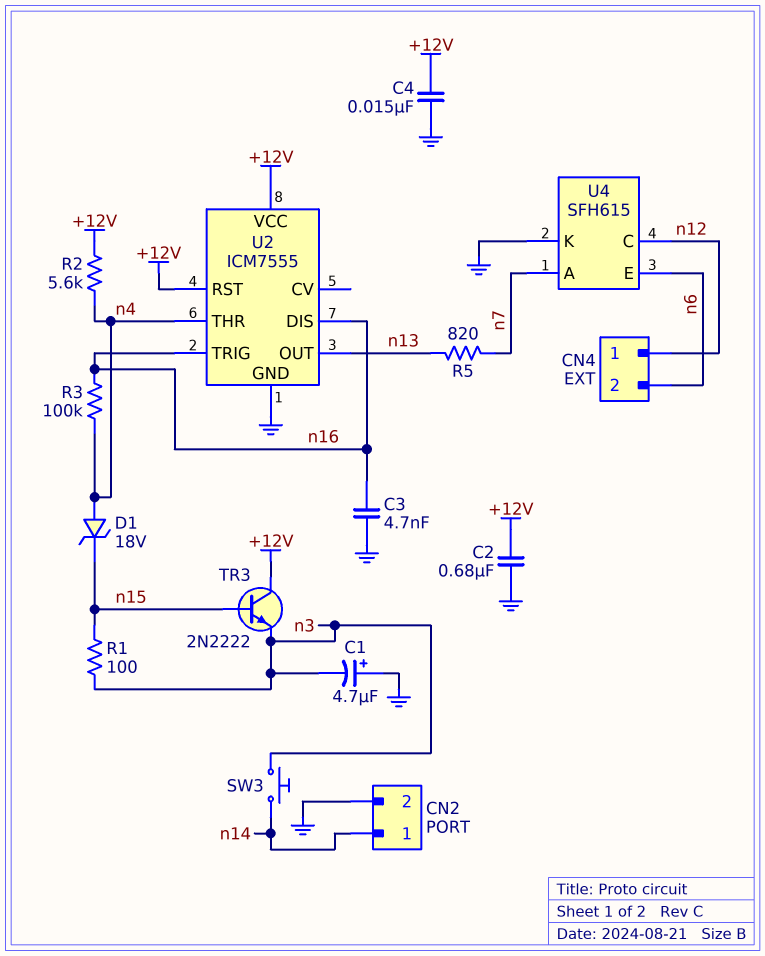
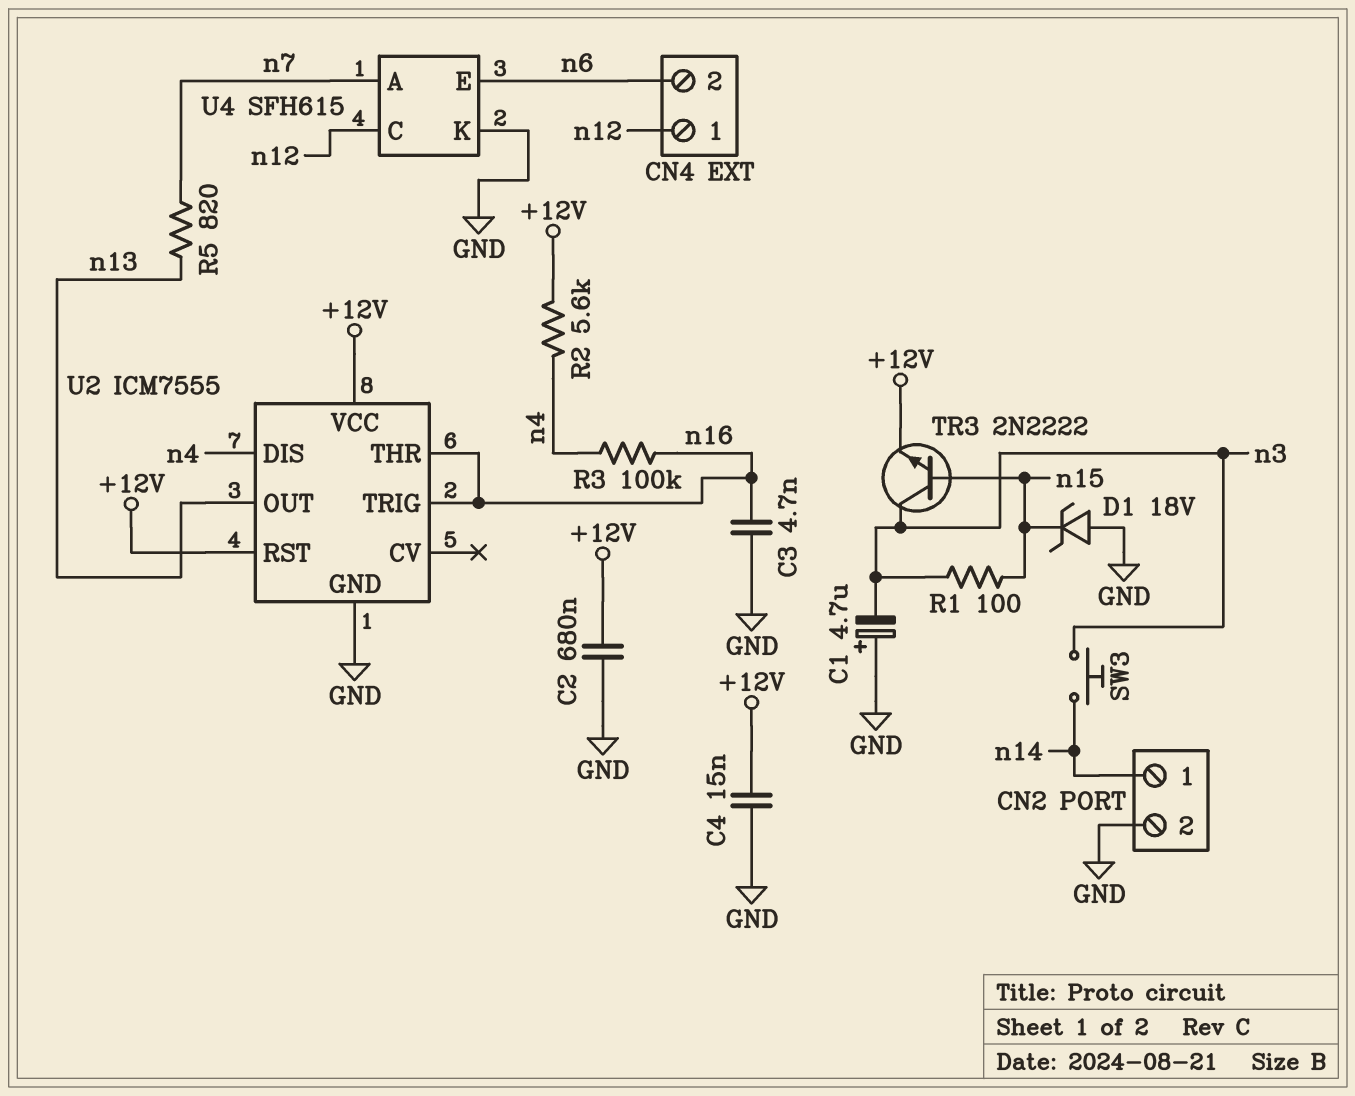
D1: zener 18V (A n4, K n15) -> zener 18V (A GND, K n15)
TR3: NPN 2N2222 (B n15, C +12V, E n3) -> NPN 2N2222 (B n15, C n3, E +12V)
U2 pin DIS: n16 -> n4
U2 pin THR: n4 -> n16

